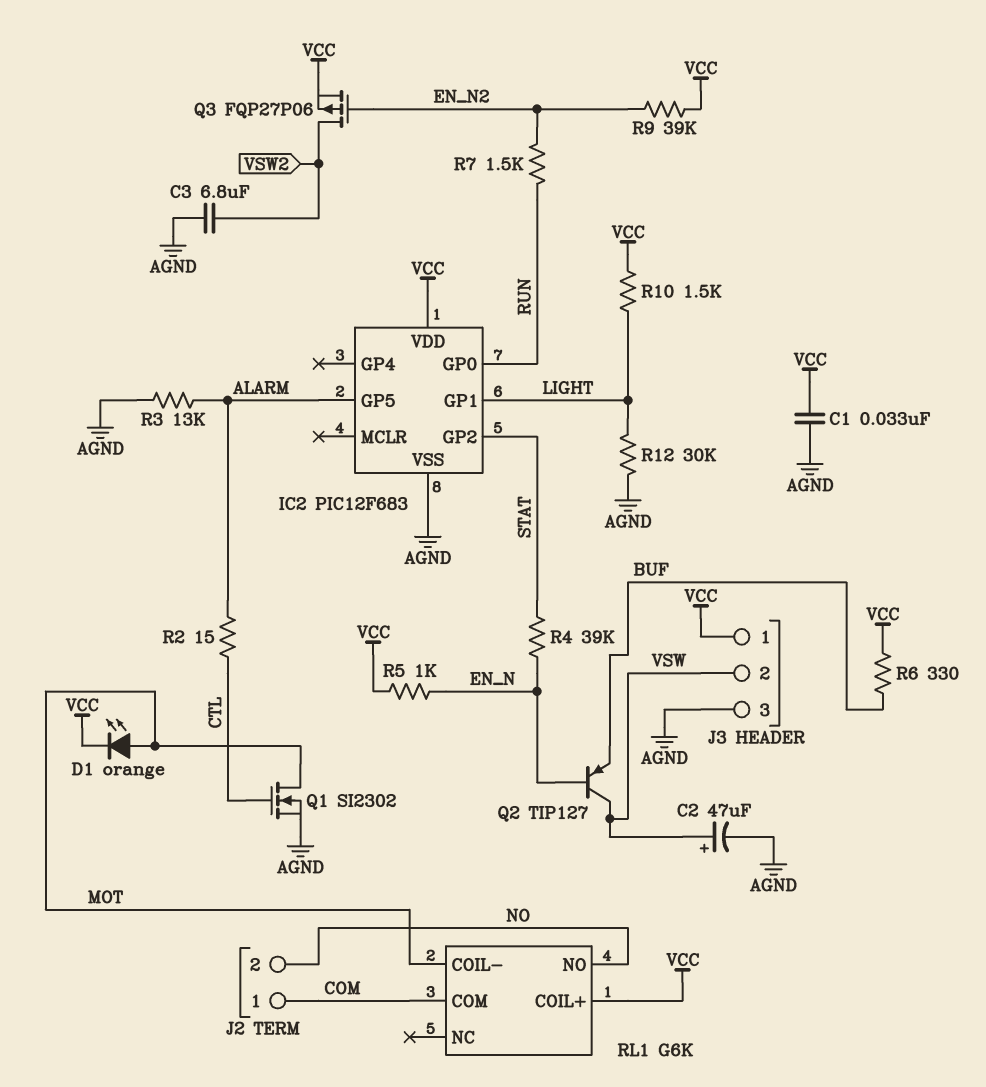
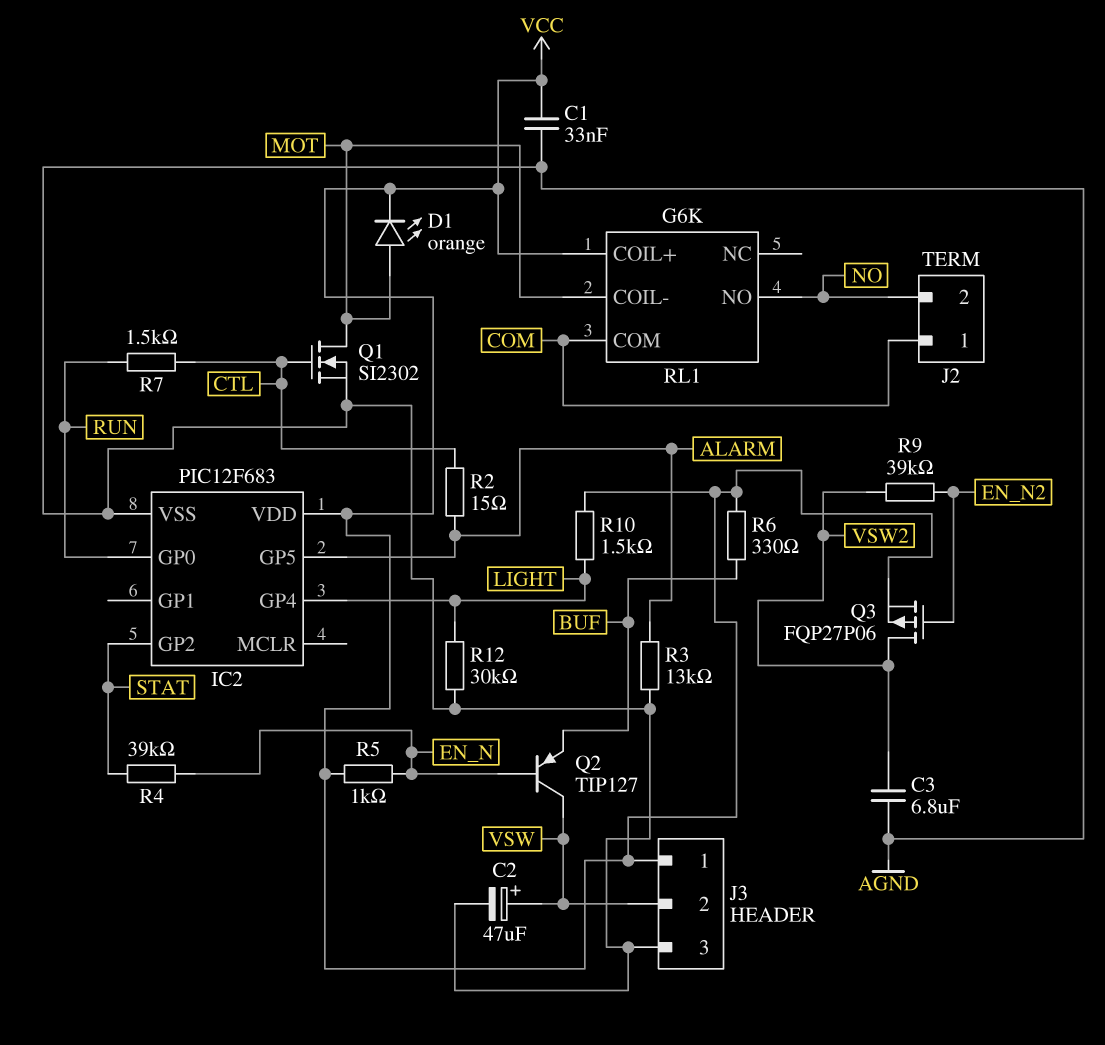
IC2 pin GP1: LIGHT -> none
IC2 pin GP4: none -> LIGHT
R7: 1.5k (EN_N2, RUN) -> 1.5k (CTL, RUN)
R9: 39k (EN_N2, VCC) -> 39k (EN_N2, VSW2)

